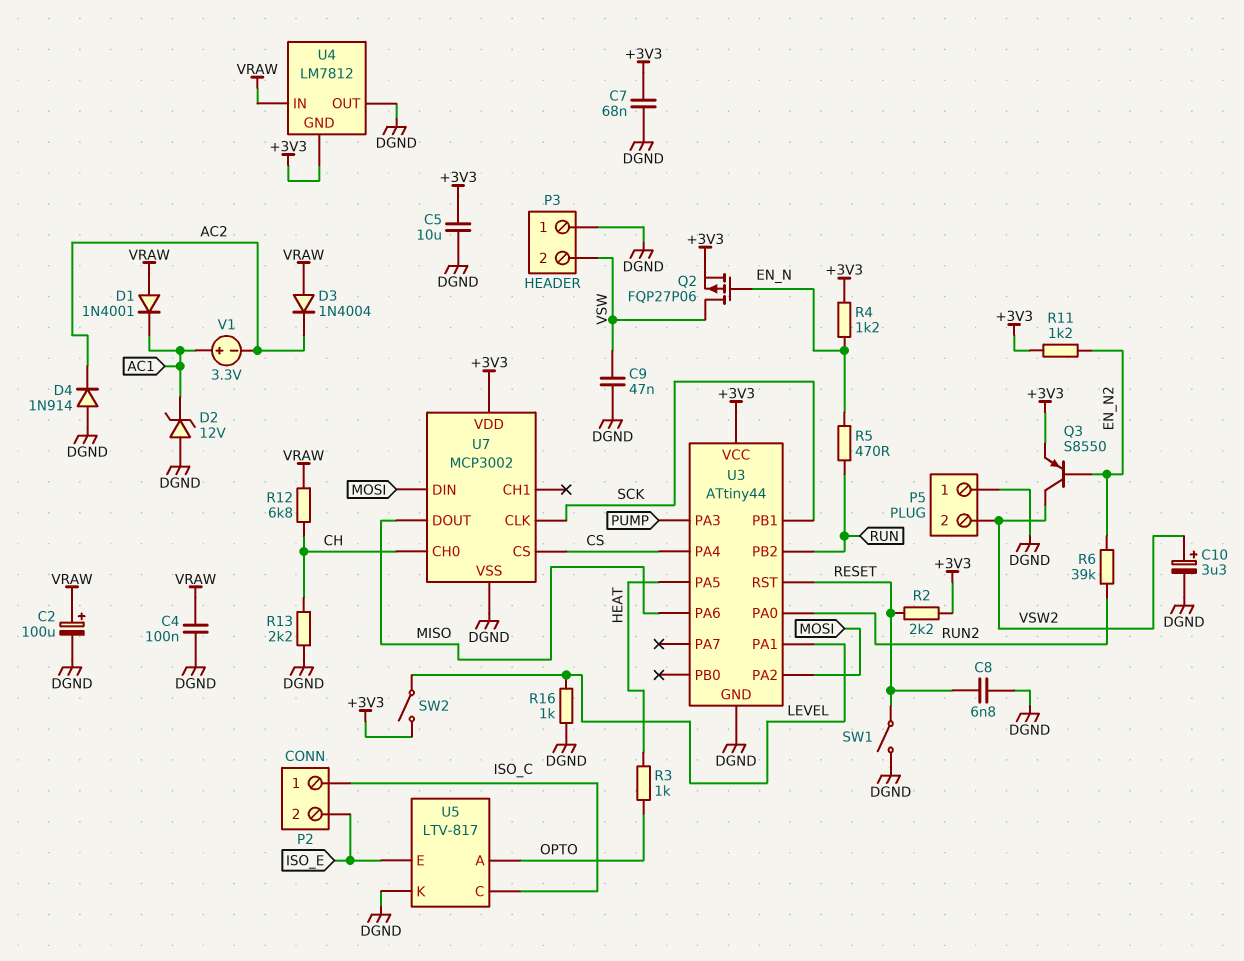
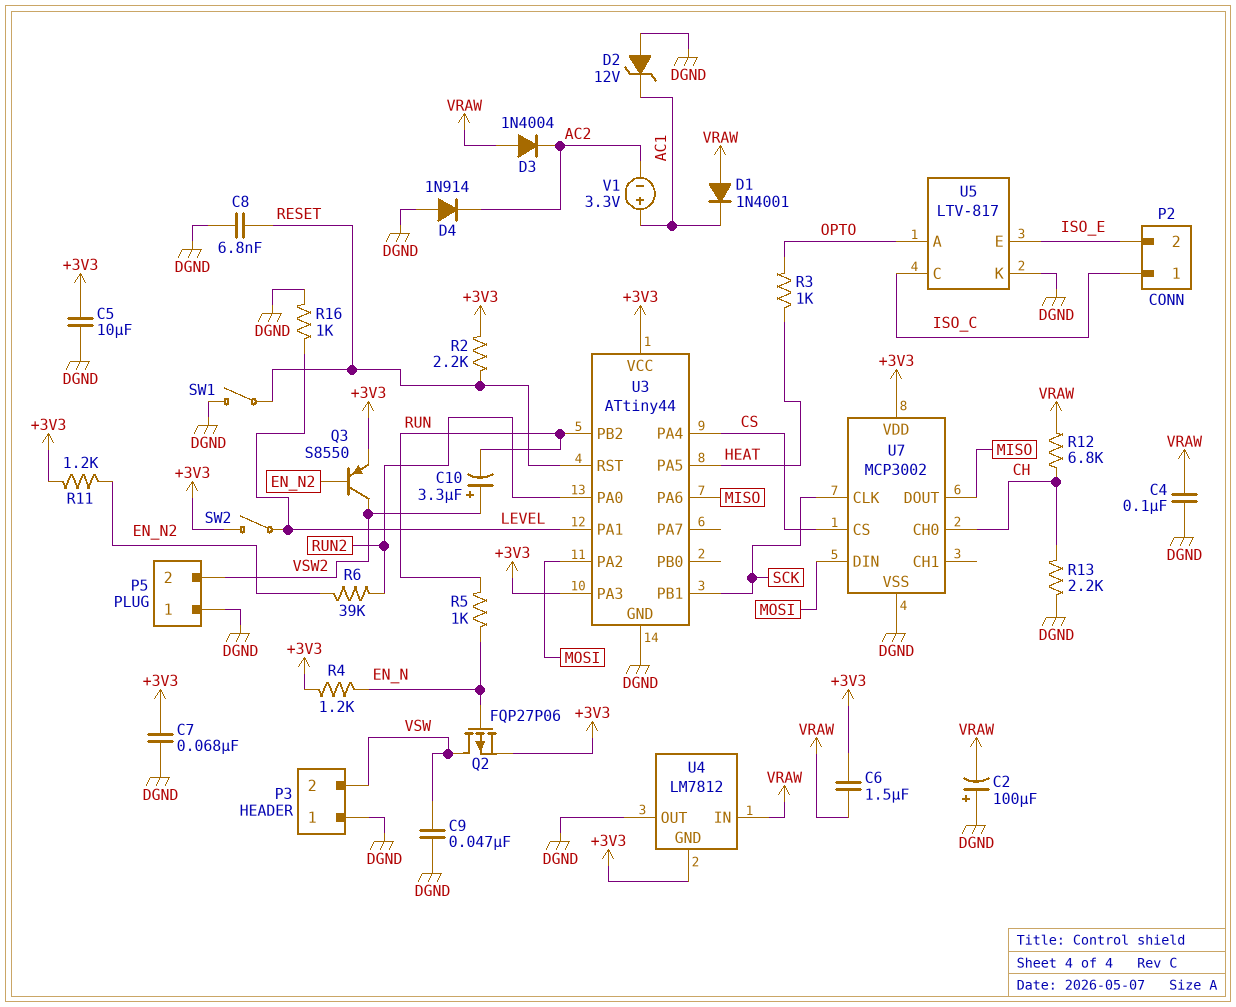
C2: 100uF (plus VRAW, minus DGND) -> 100uF (plus DGND, minus VRAW)
C6: none -> 1.5uF (+3V3, VRAW)
C10: 3.3uF (plus VSW2, minus DGND) -> 3.3uF (plus VSW2, minus RUN)
R5: 470 (EN_N, RUN) -> 1k (EN_N, RUN)
U3 pin PA3: PUMP -> +3V3

